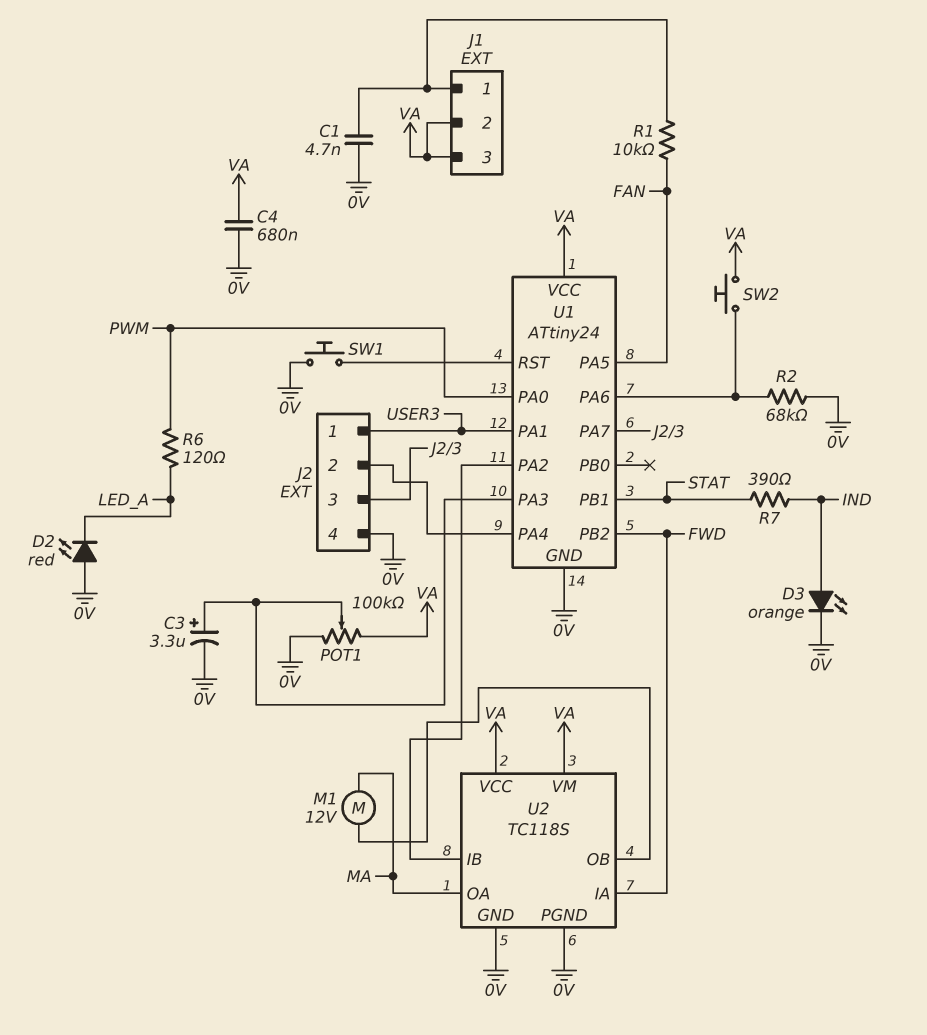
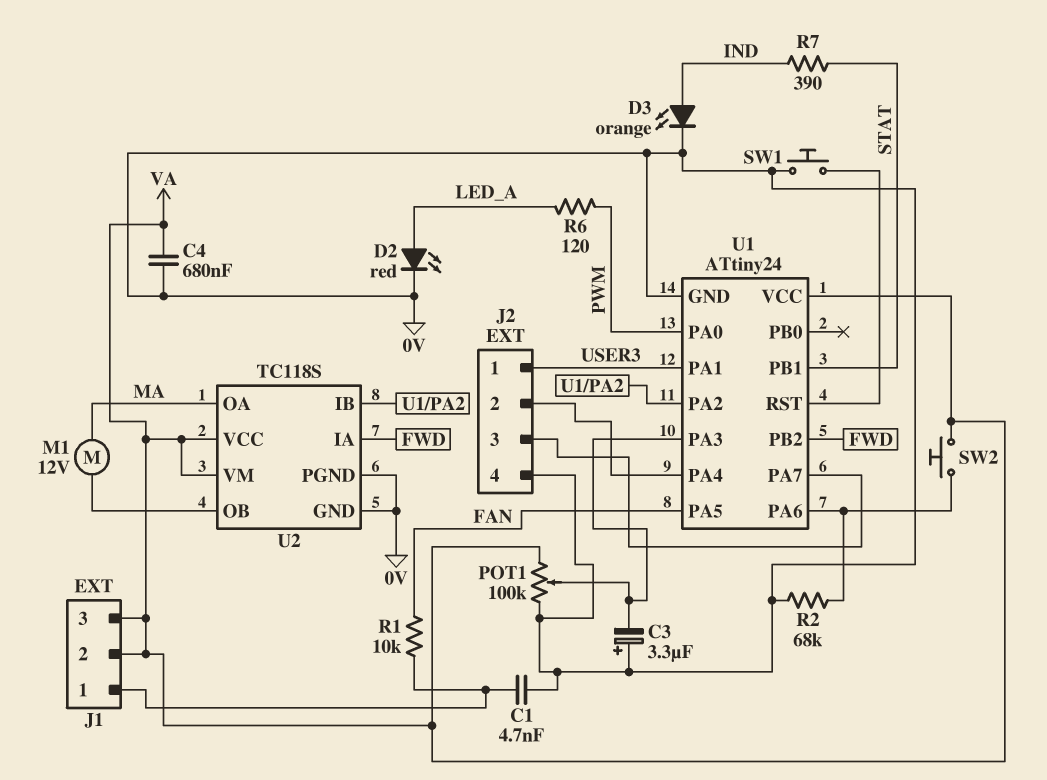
C3: 3.3uF (plus U1/PA3, minus 0V) -> 3.3uF (plus 0V, minus U1/PA3)
D2: LED red (A 0V, K LED_A) -> LED red (A LED_A, K 0V)

